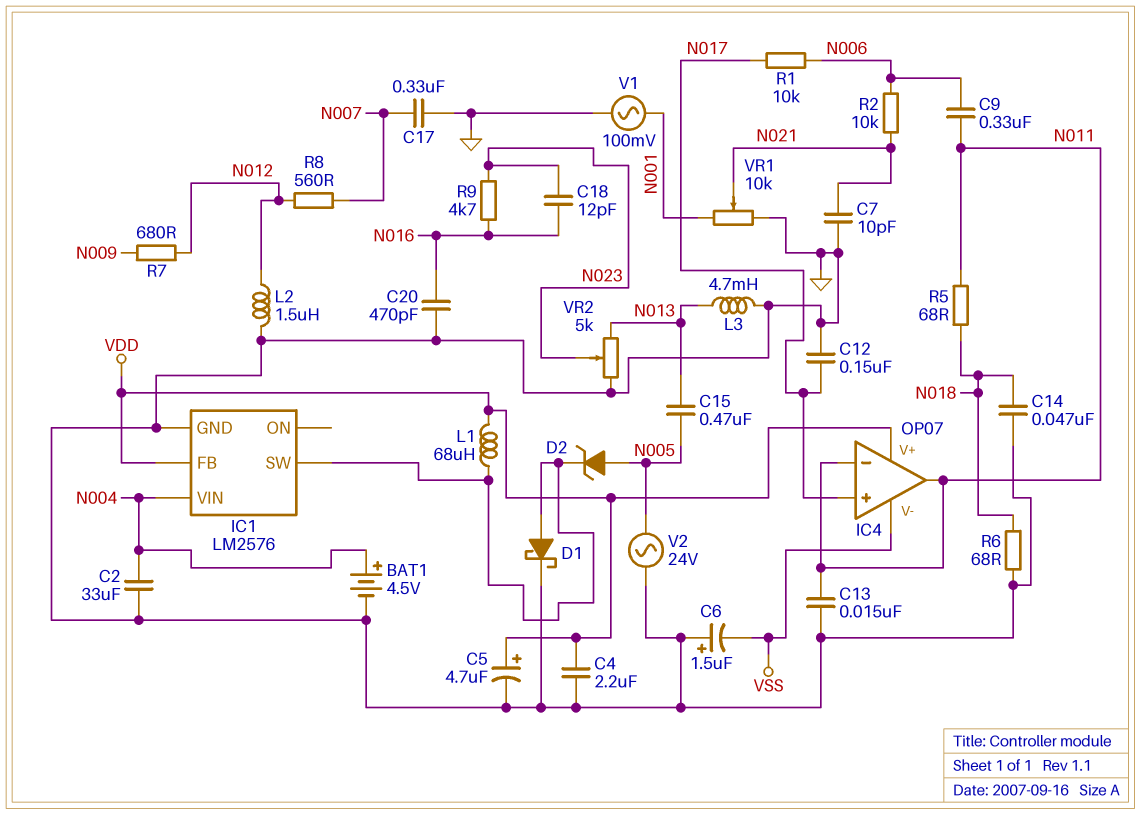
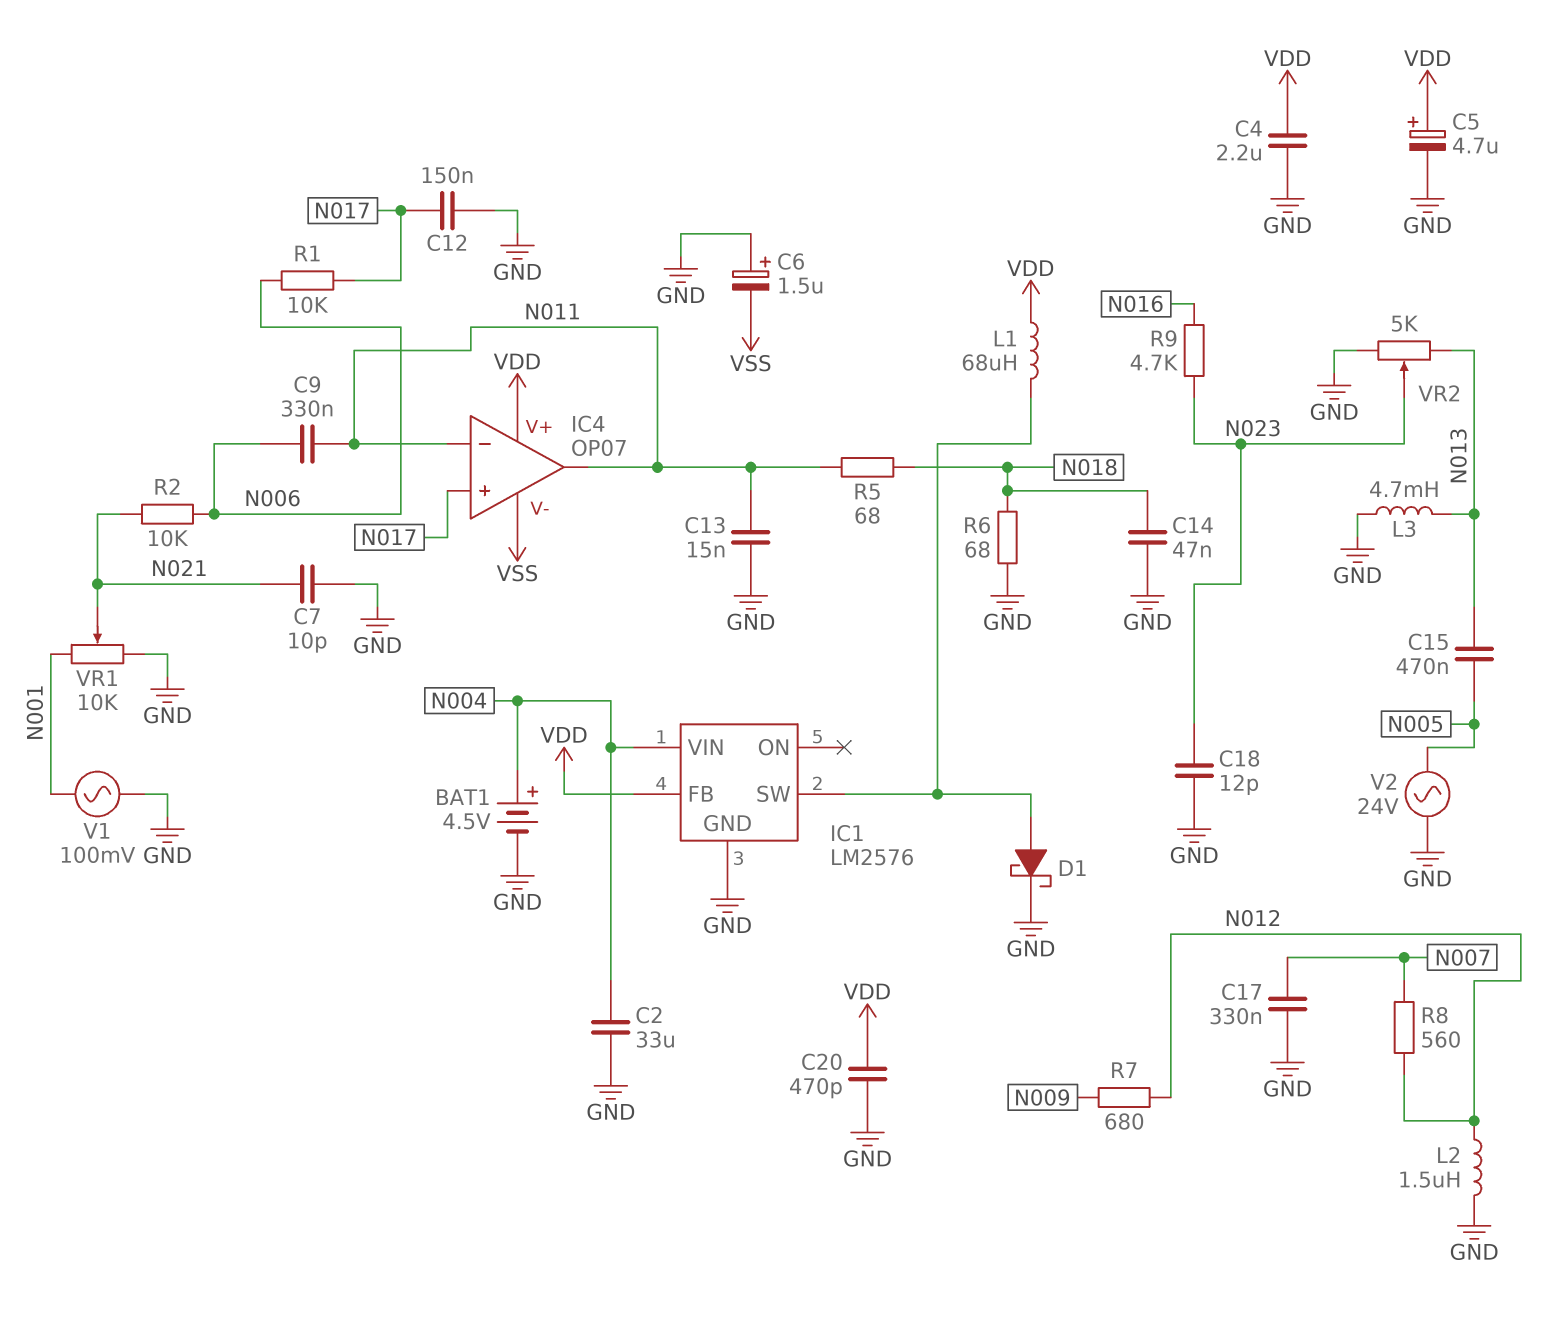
C18: 12pF (N016, N023) -> 12pF (GND, N023)
C20: 470pF (GND, N016) -> 470pF (GND, VDD)
D2: zener (A N005, K IC1/SW) -> none

